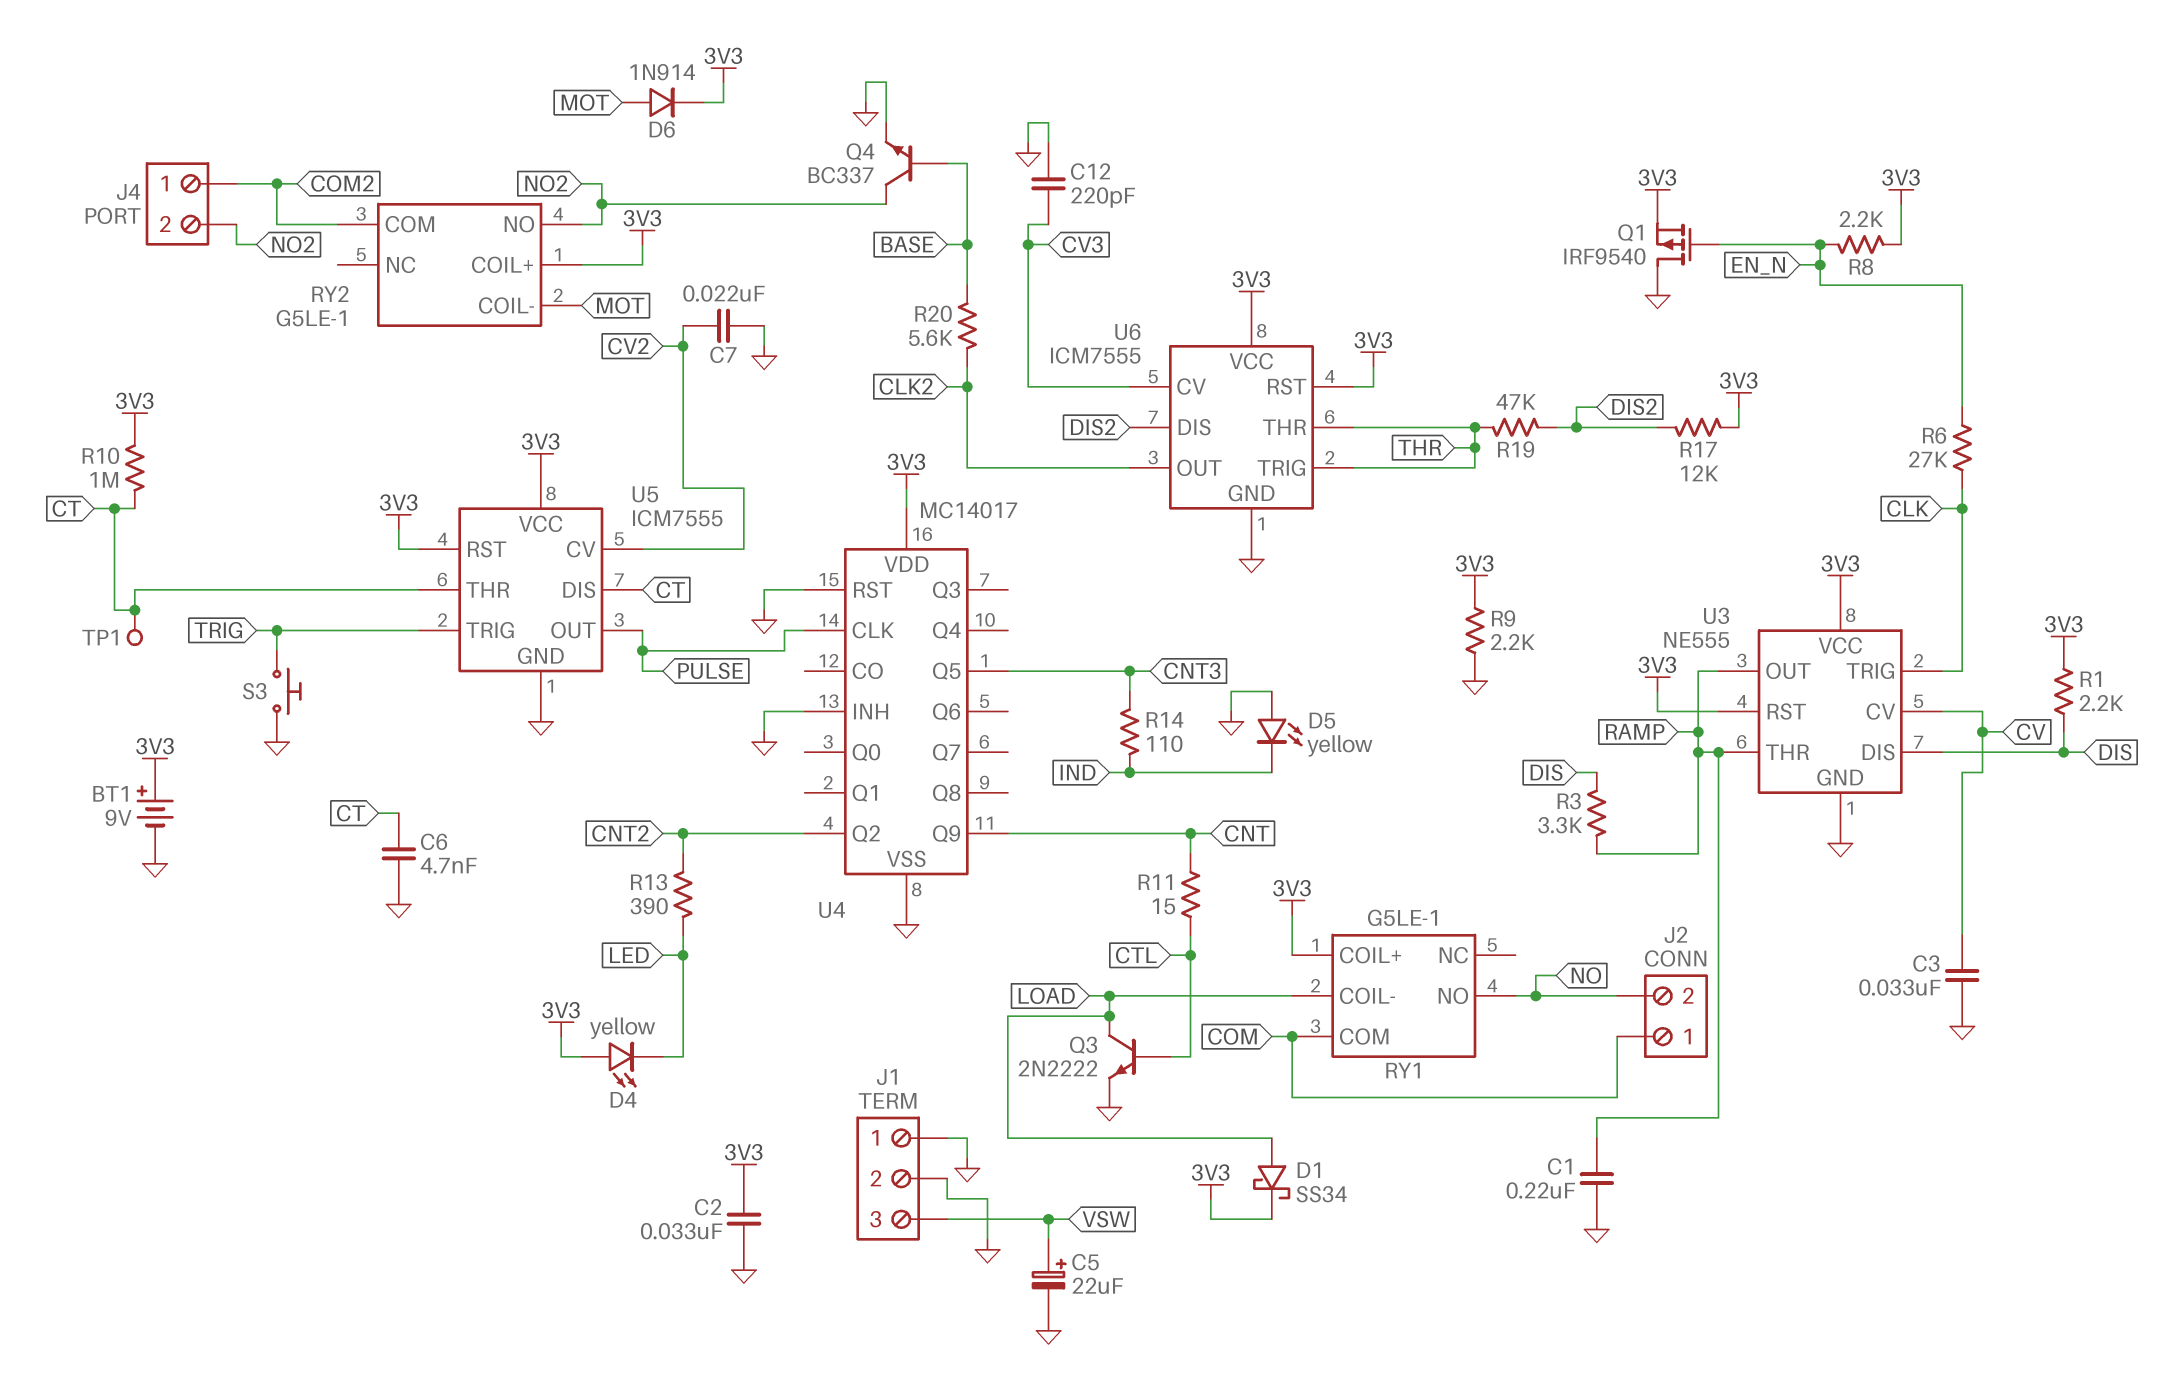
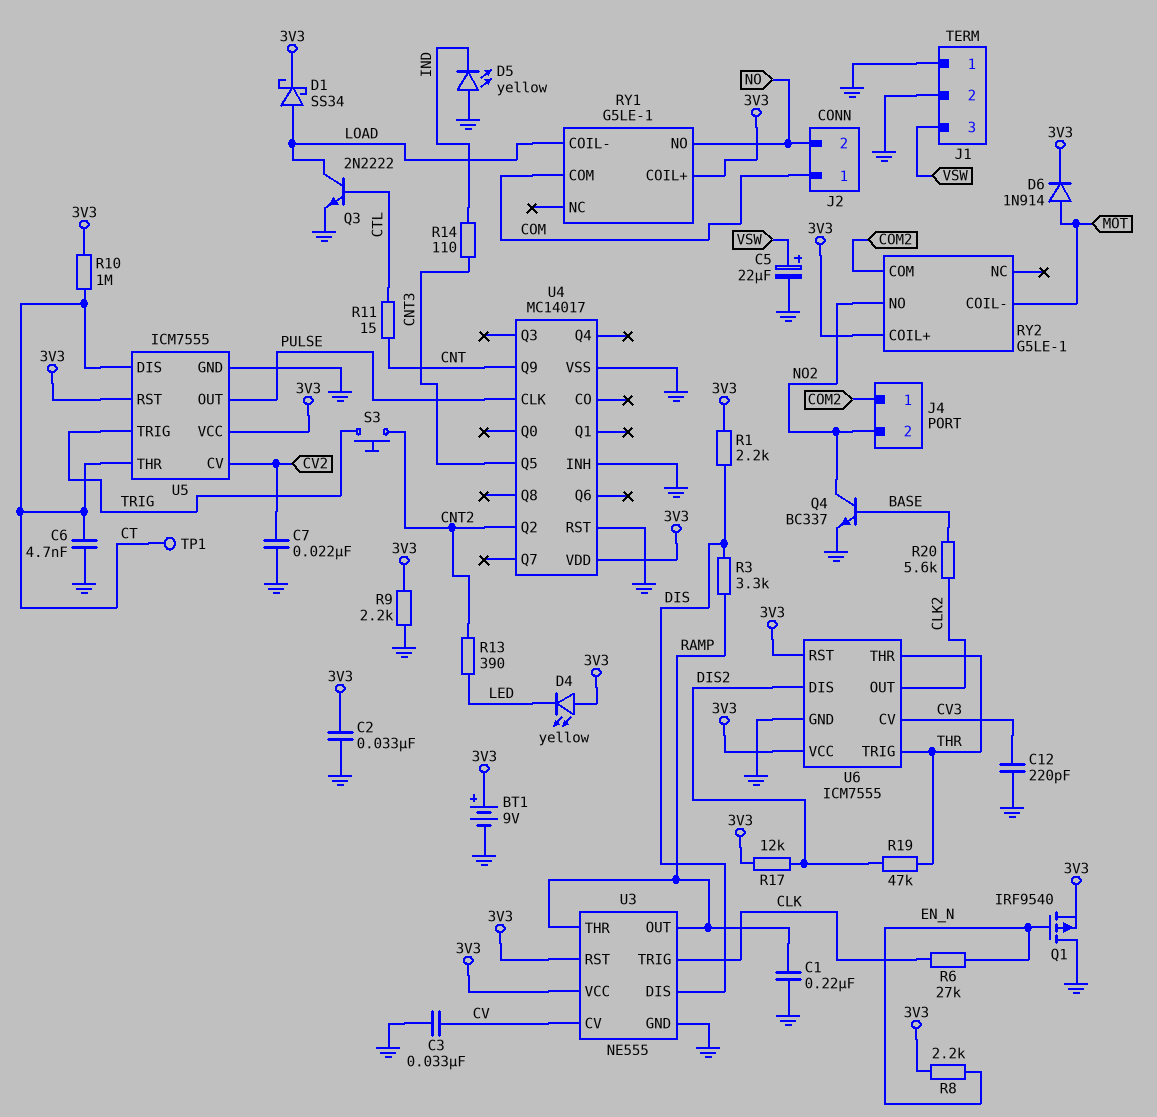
S3: button (GND, TRIG) -> button (CNT2, TRIG)

